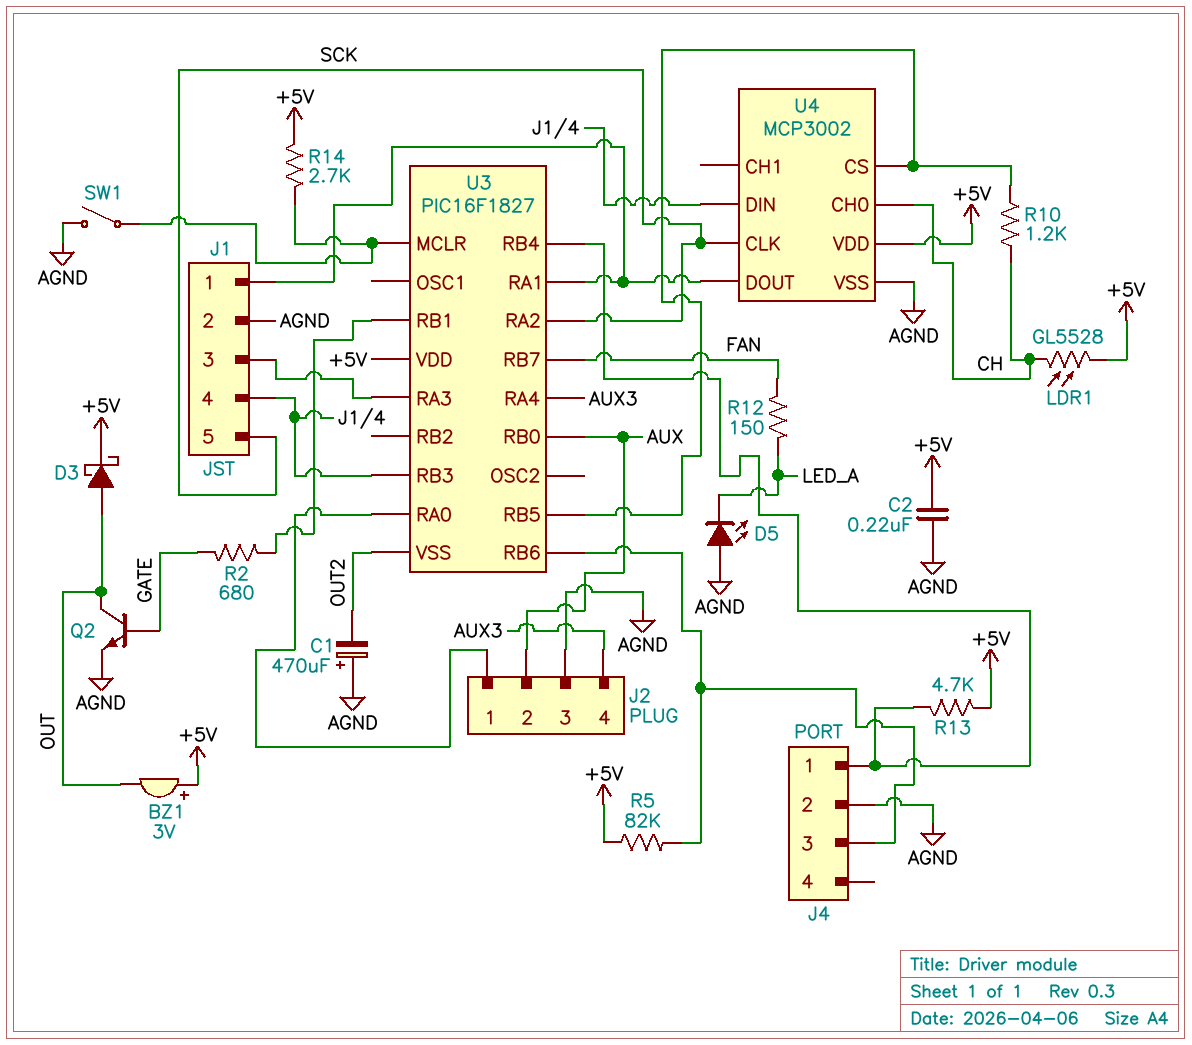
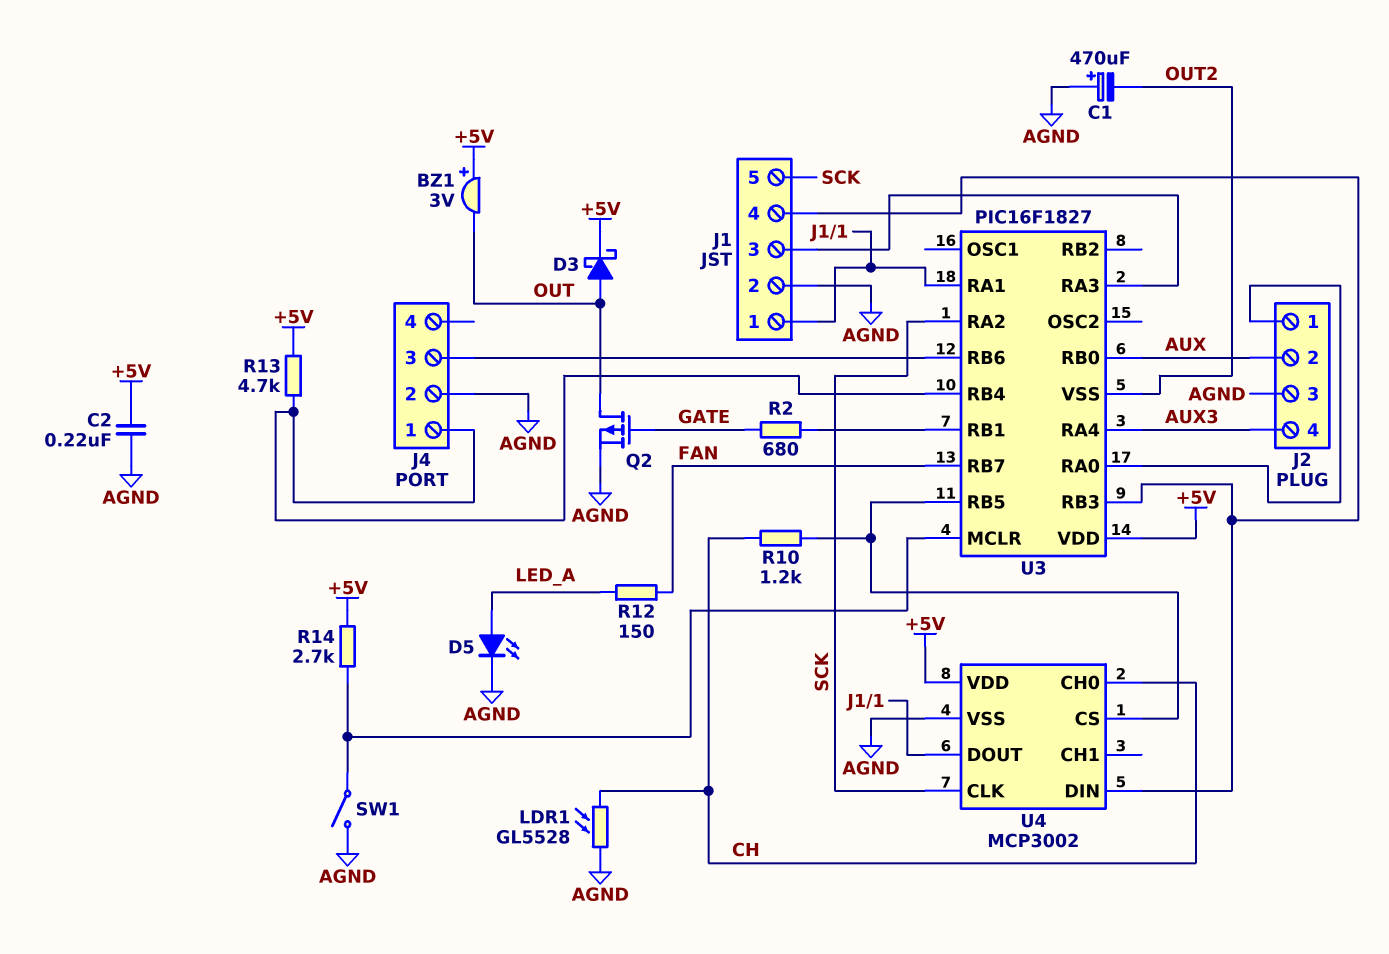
D5: LED (A AGND, K LED_A) -> LED (A LED_A, K AGND)
LDR1: GL5528 (+5V, CH) -> GL5528 (AGND, CH)
Q2: NPN (B GATE, C OUT, E AGND) -> PMOS (G GATE, D OUT, S AGND)
R5: 82k (+5V, J4/3) -> none

